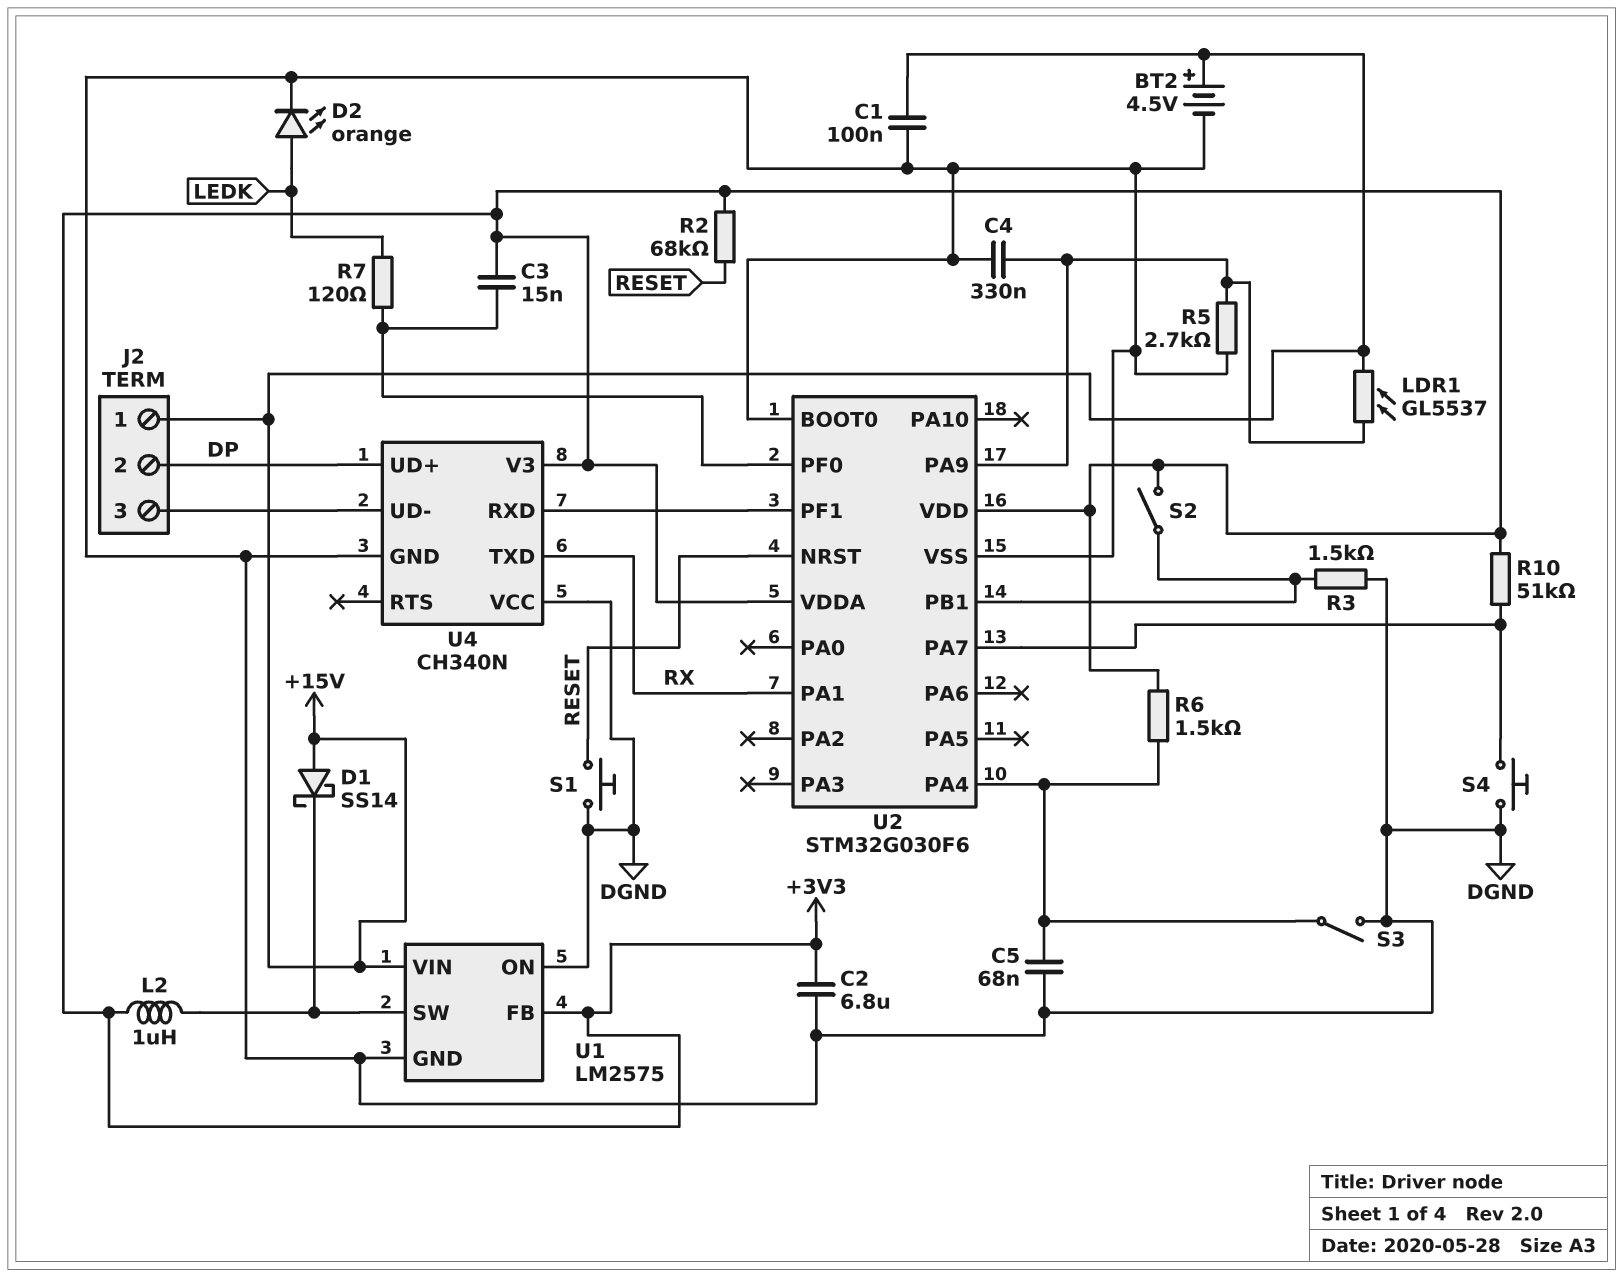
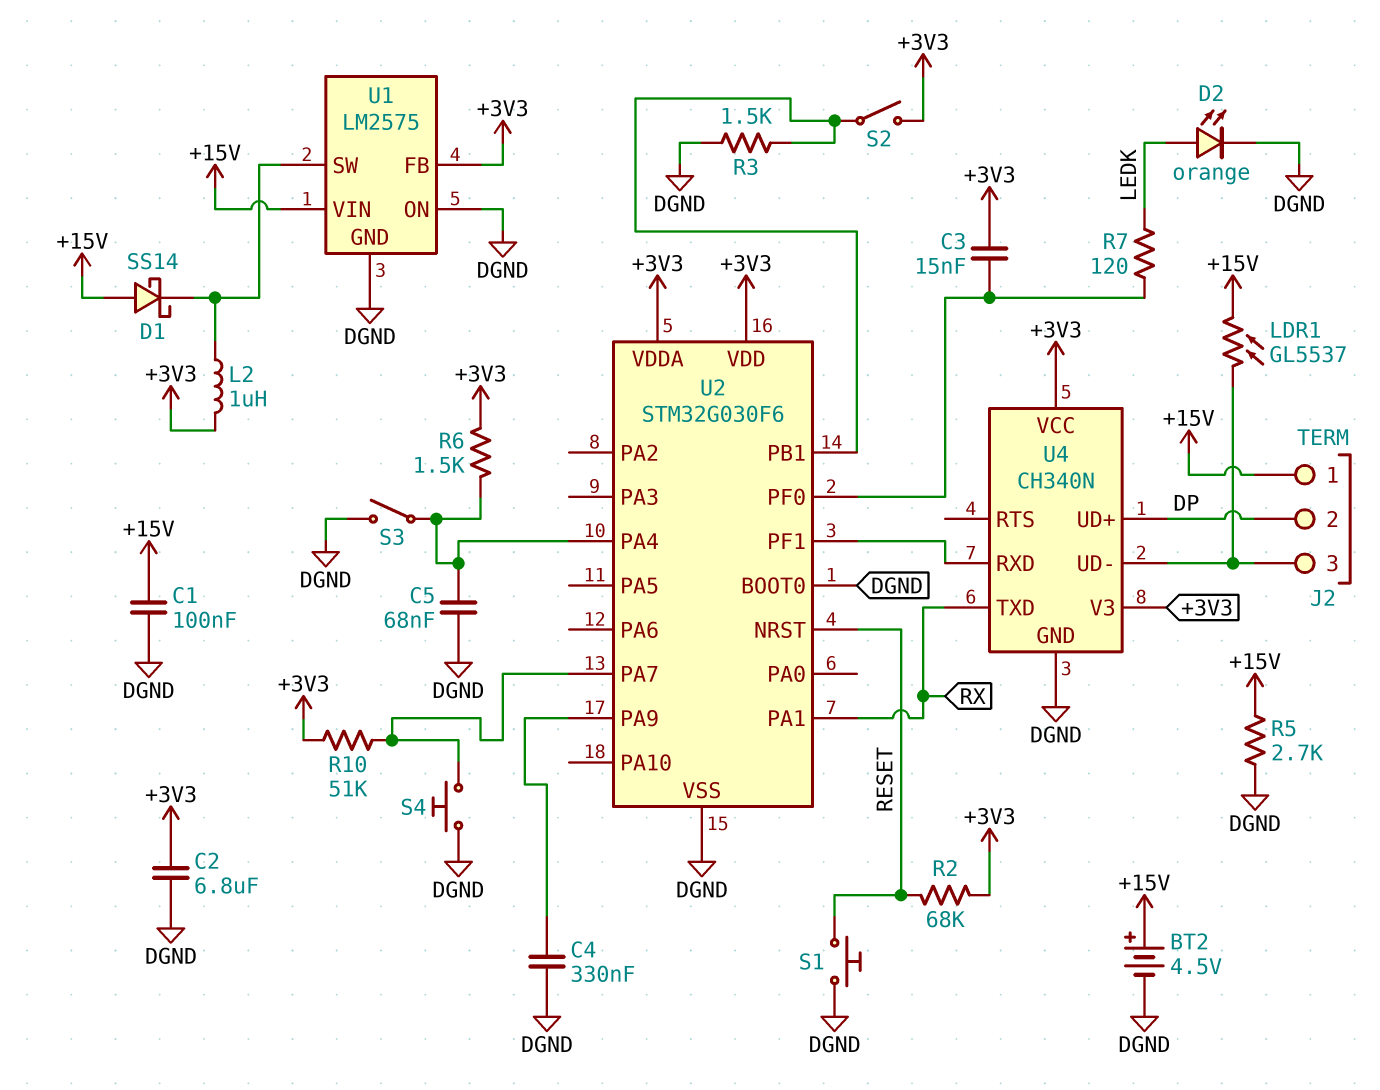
LDR1: GL5537 (+15V, U2/PA9) -> GL5537 (+15V, J2/3)
R5: 2.7k (DGND, U2/PA9) -> 2.7k (+15V, DGND)
U4 pin VCC: DGND -> +3V3

